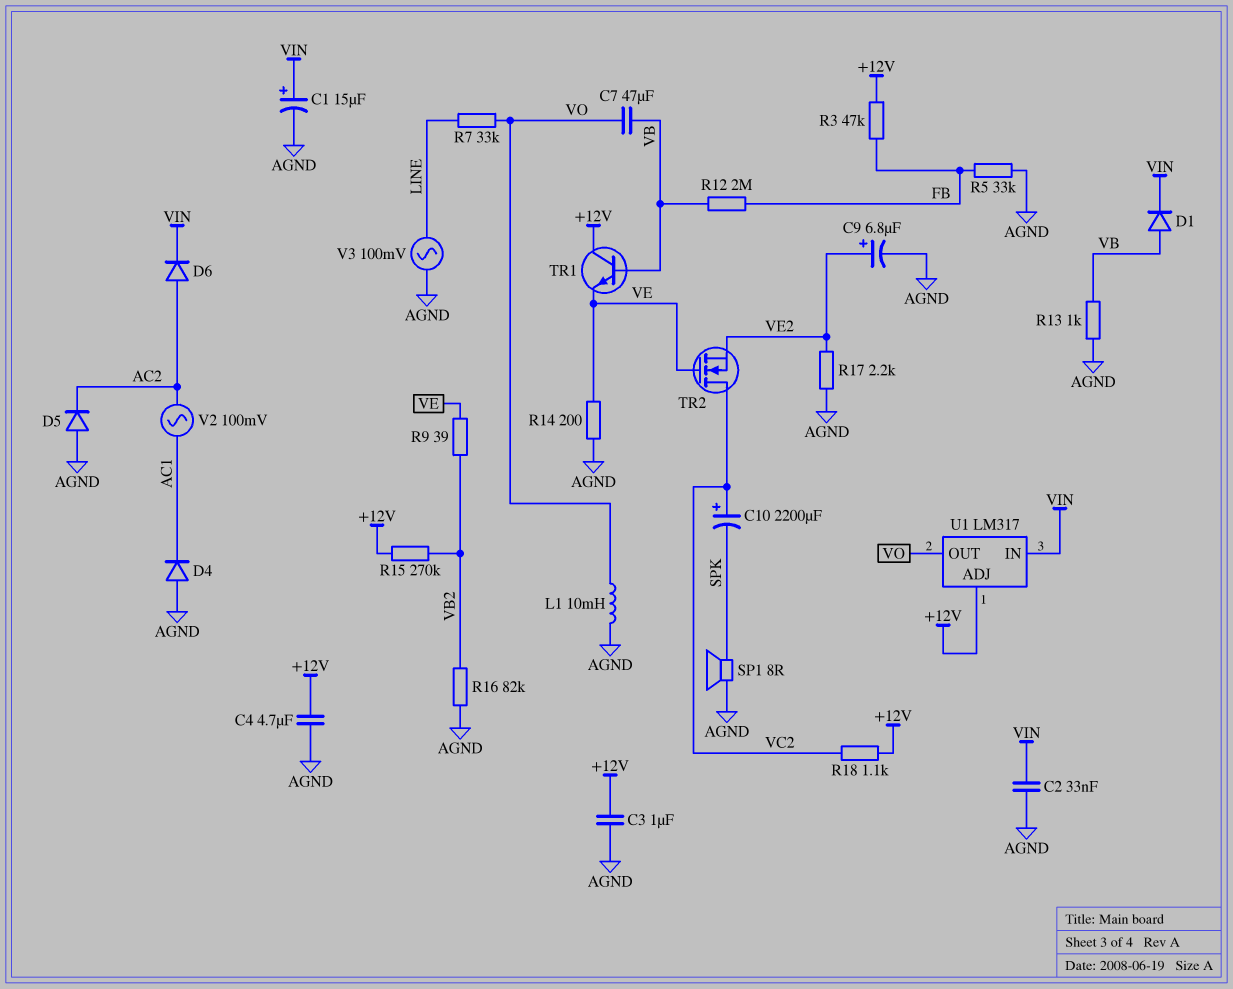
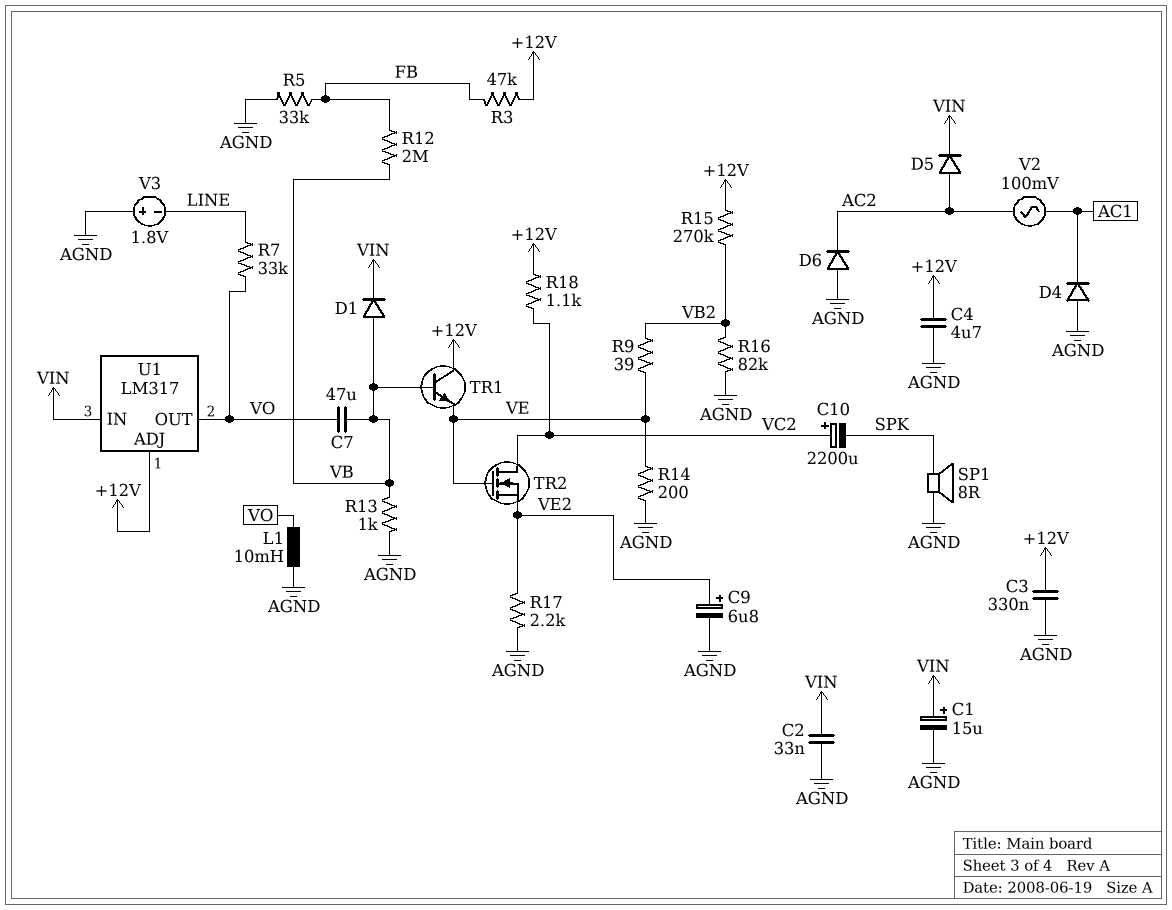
C3: 1uF (+12V, AGND) -> 330nF (+12V, AGND)
D5: diode (A AGND, K AC2) -> diode (A AC2, K VIN)
D6: diode (A AC2, K VIN) -> diode (A AGND, K AC2)
V3: AC 100mV (AGND, LINE) -> 1.8V (plus AGND, minus LINE)

